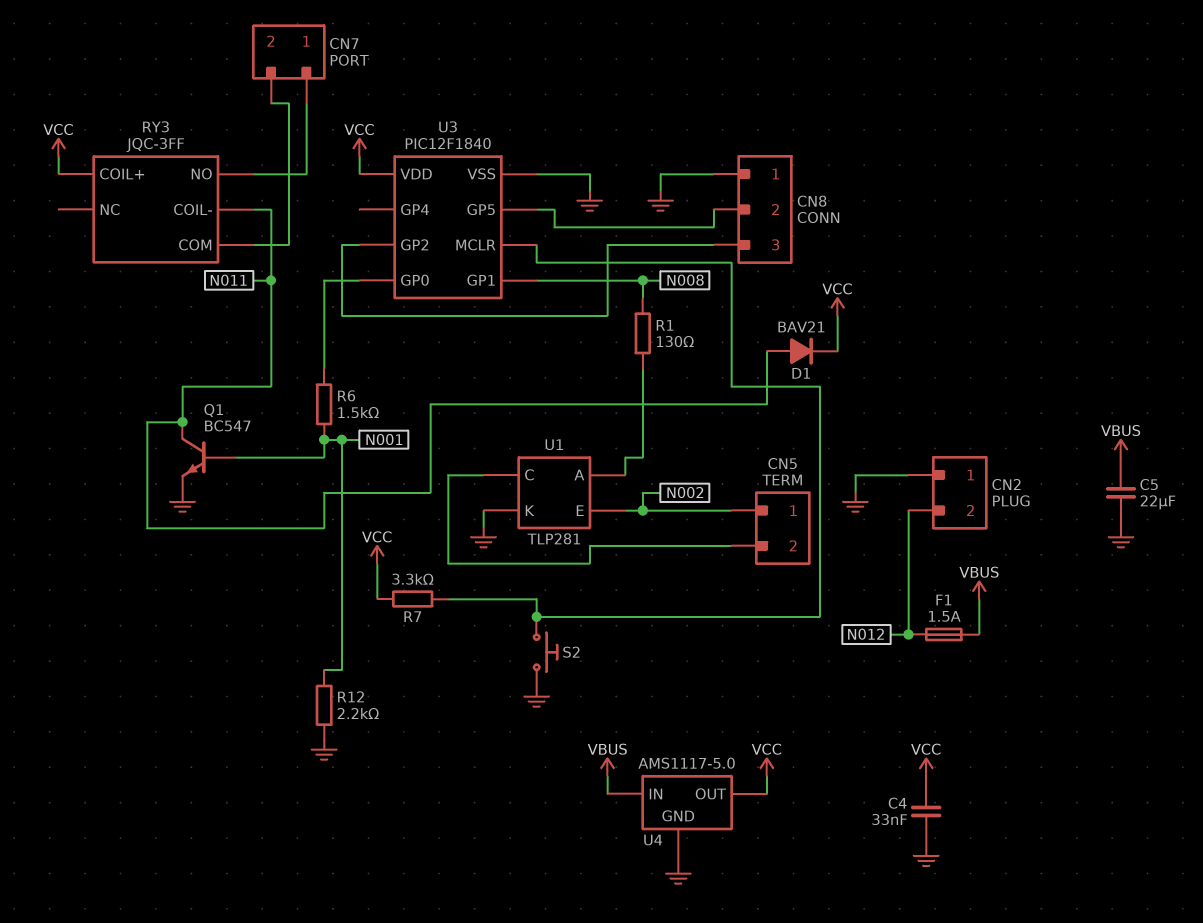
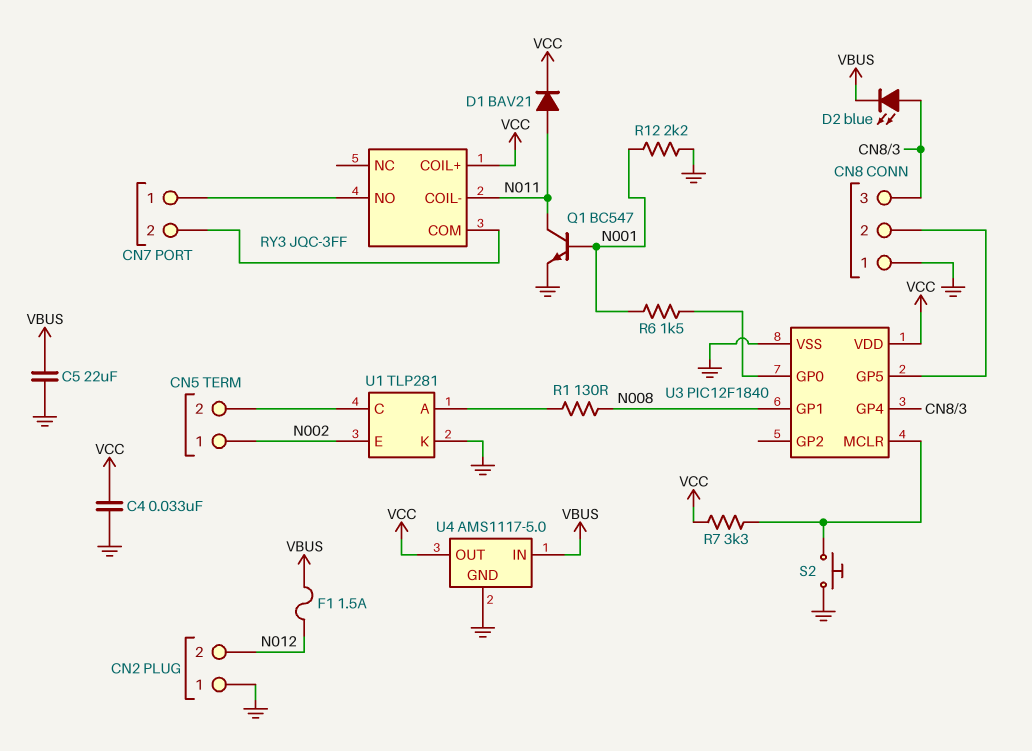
D2: none -> LED blue (A CN8/3, K VBUS)
U3 pin GP2: CN8/3 -> none
U3 pin GP4: none -> CN8/3

